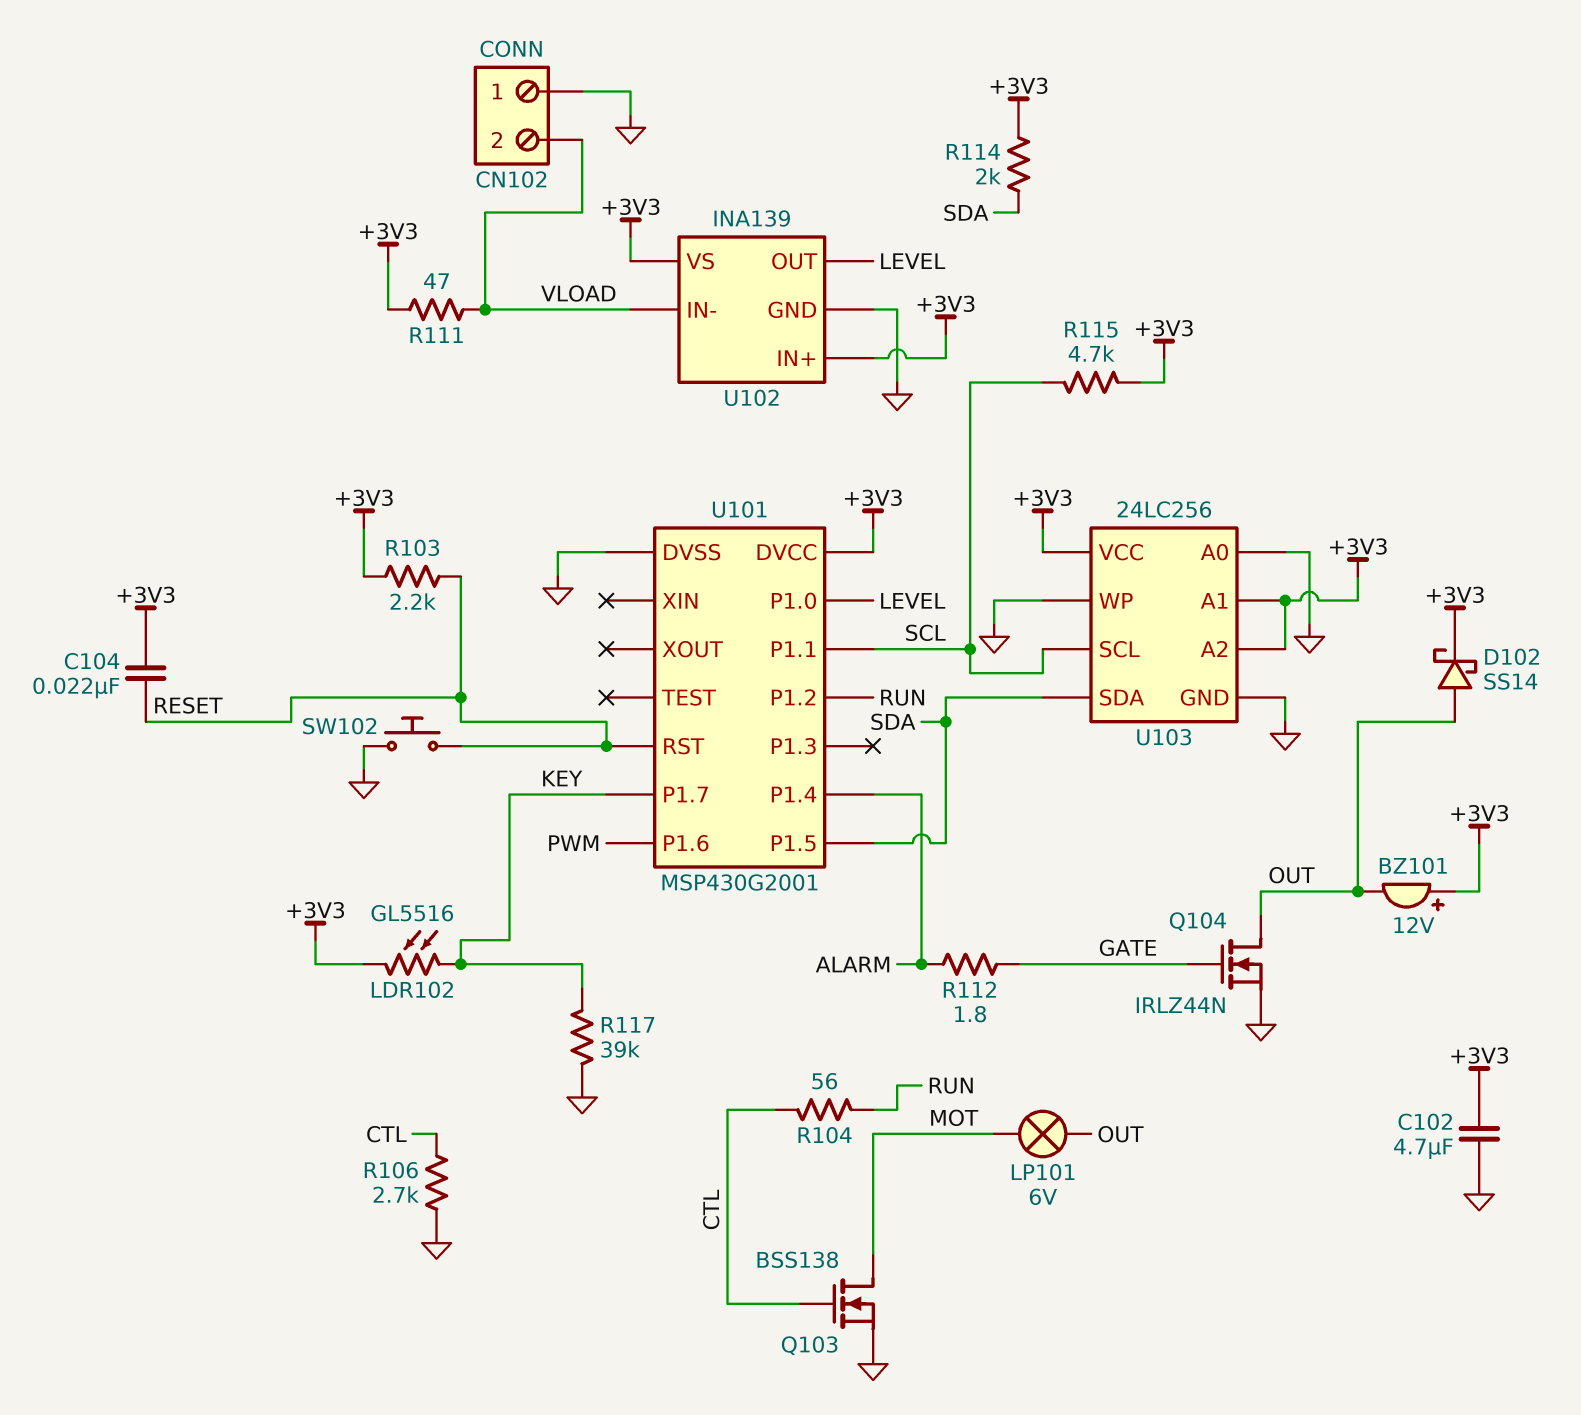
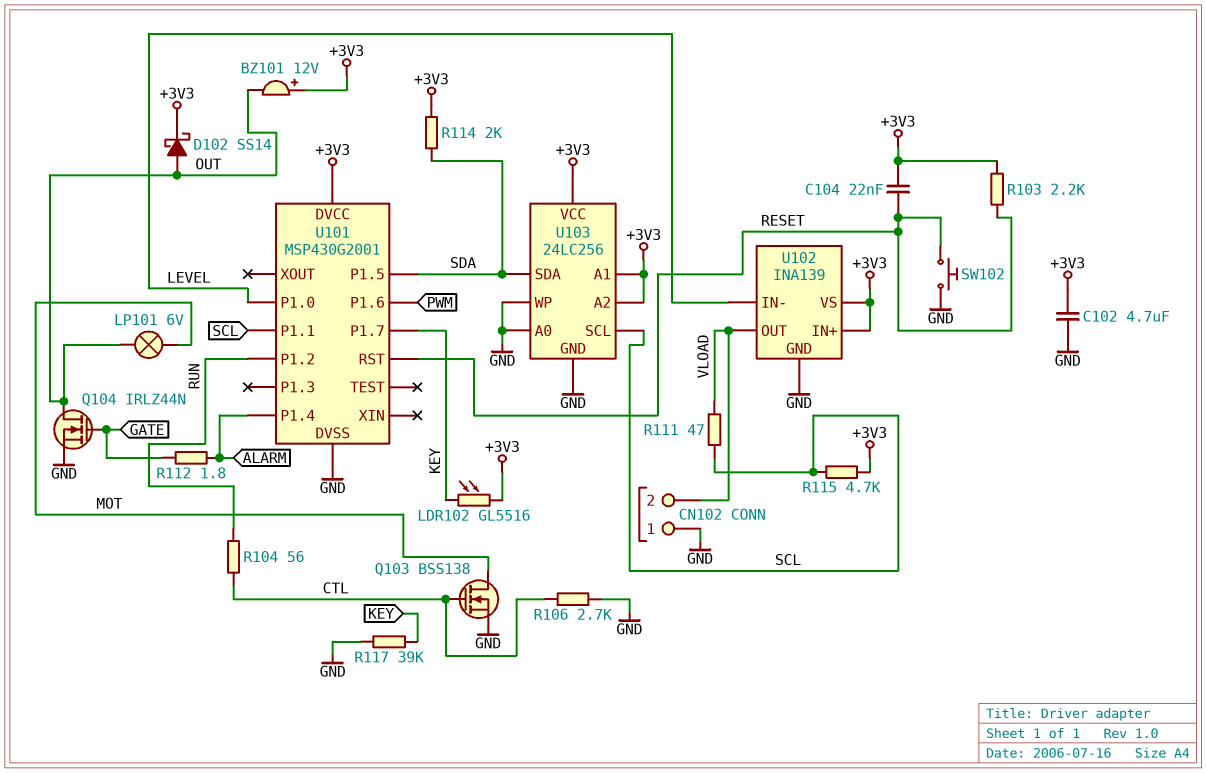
R111: 47 (+3V3, VLOAD) -> 47 (SCL, VLOAD)
U102 pin IN-: VLOAD -> LEVEL
U102 pin OUT: LEVEL -> VLOAD

